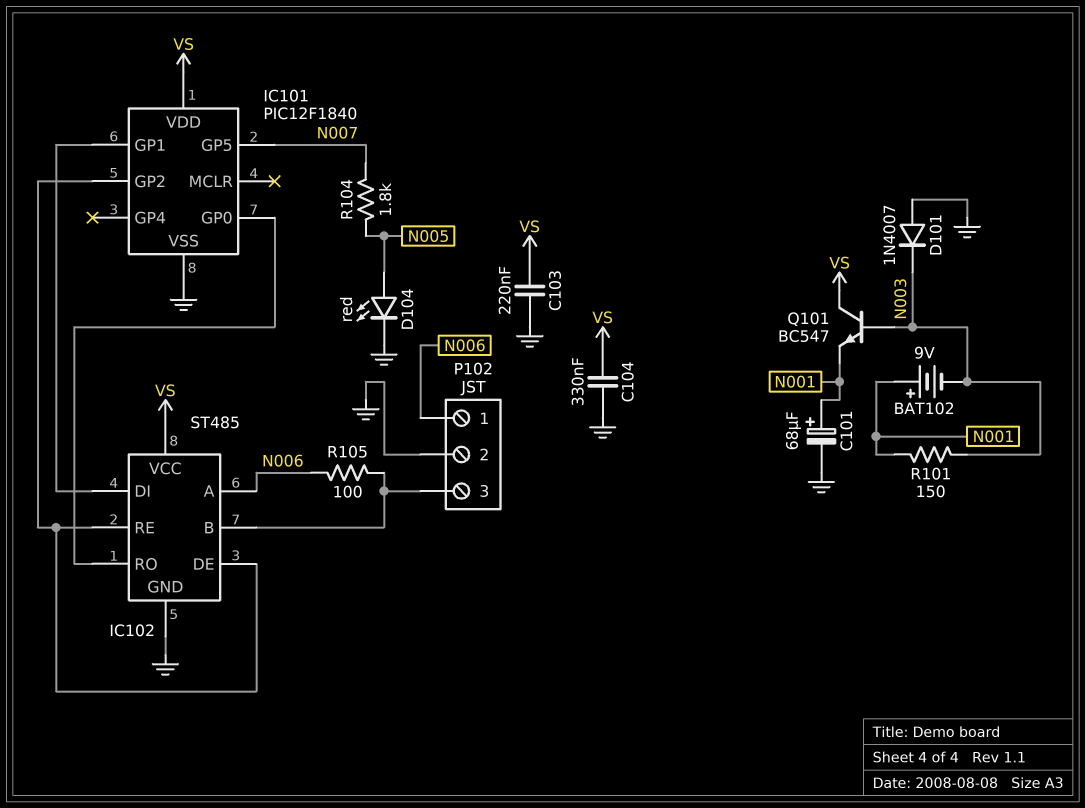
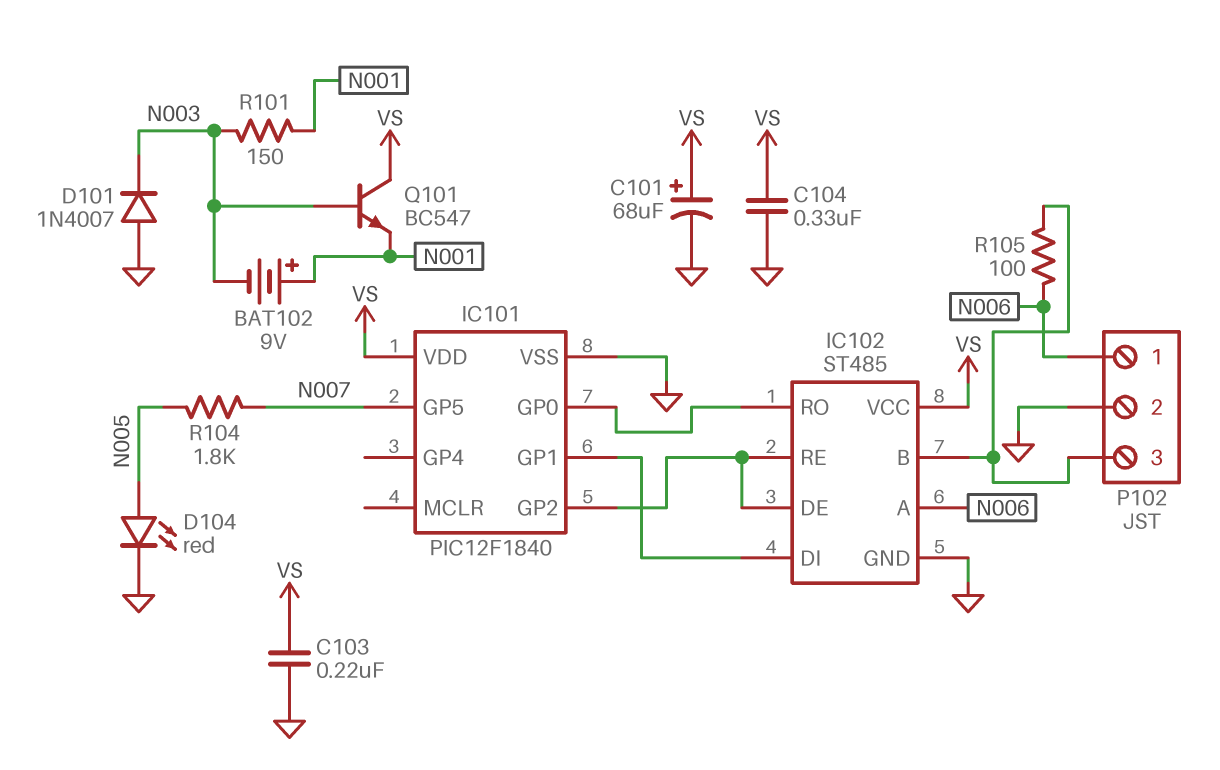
C101: 68uF (plus N001, minus GND) -> 68uF (plus VS, minus GND)

